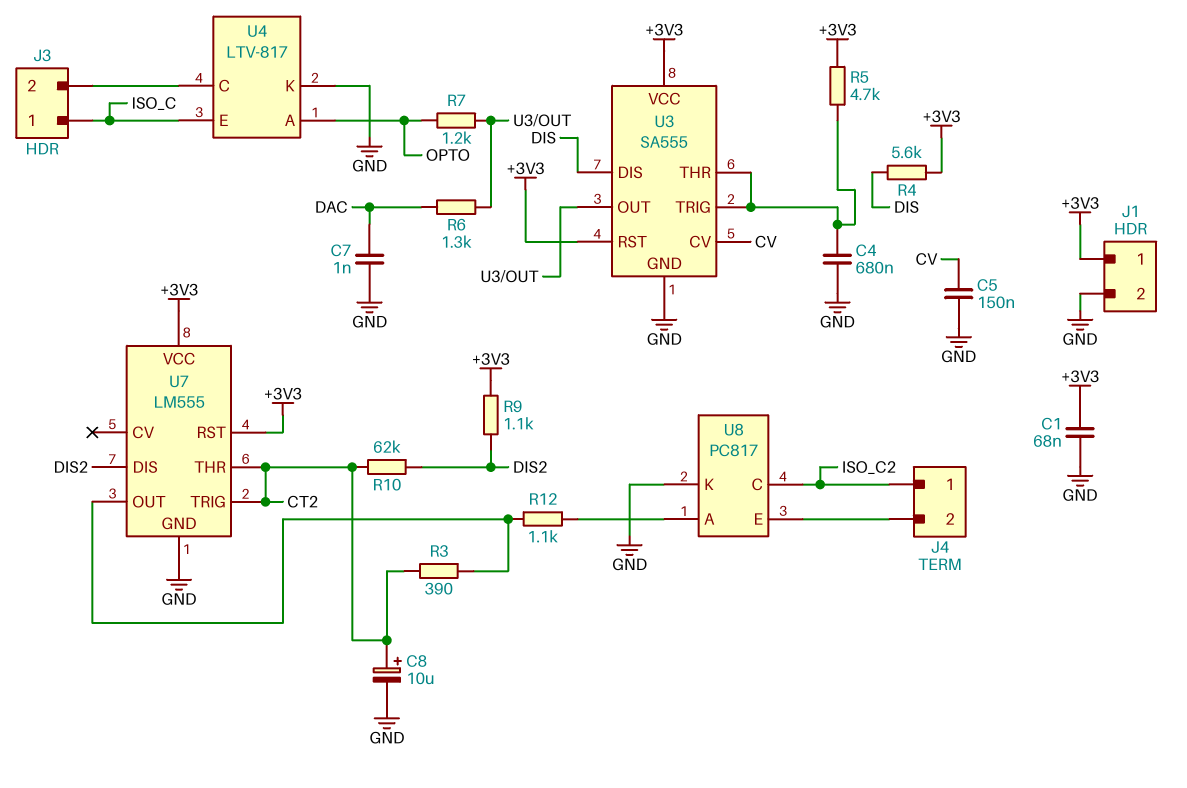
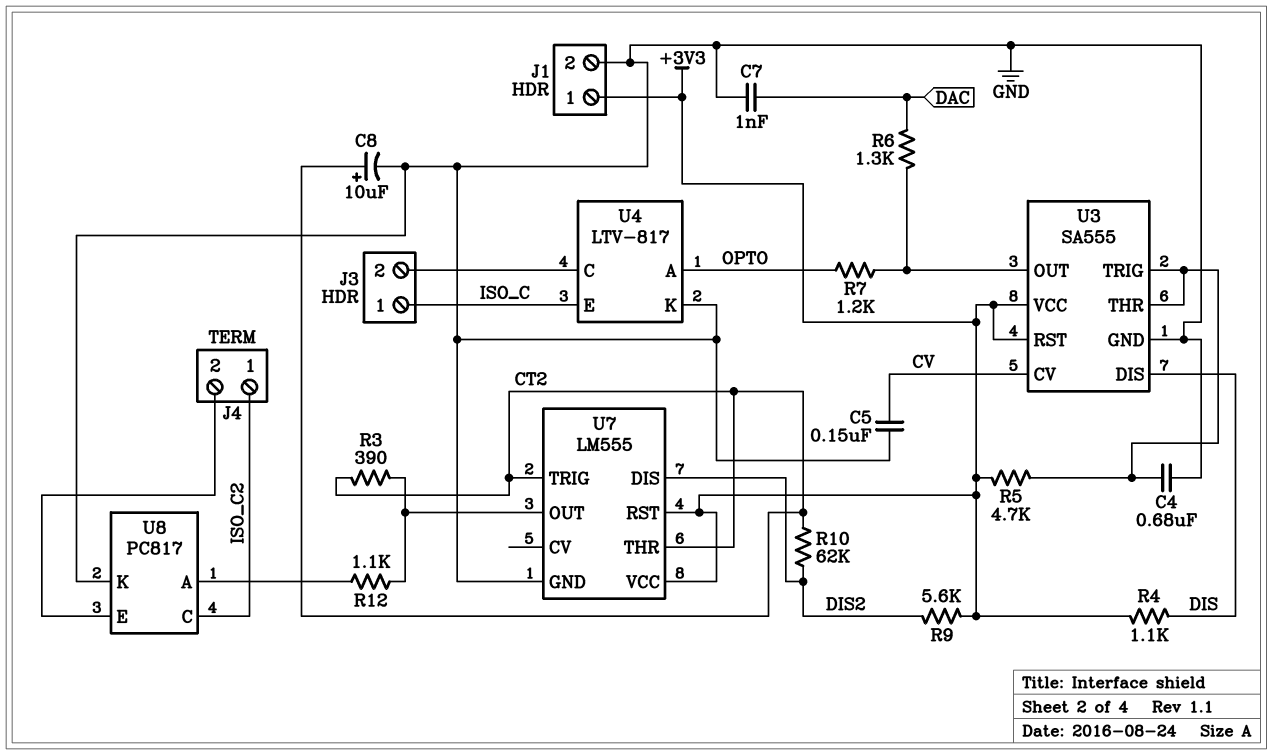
C1: 68nF (+3V3, GND) -> none
R4: 5.6k (+3V3, DIS) -> 1.1k (+3V3, DIS)
R9: 1.1k (+3V3, DIS2) -> 5.6k (+3V3, DIS2)

